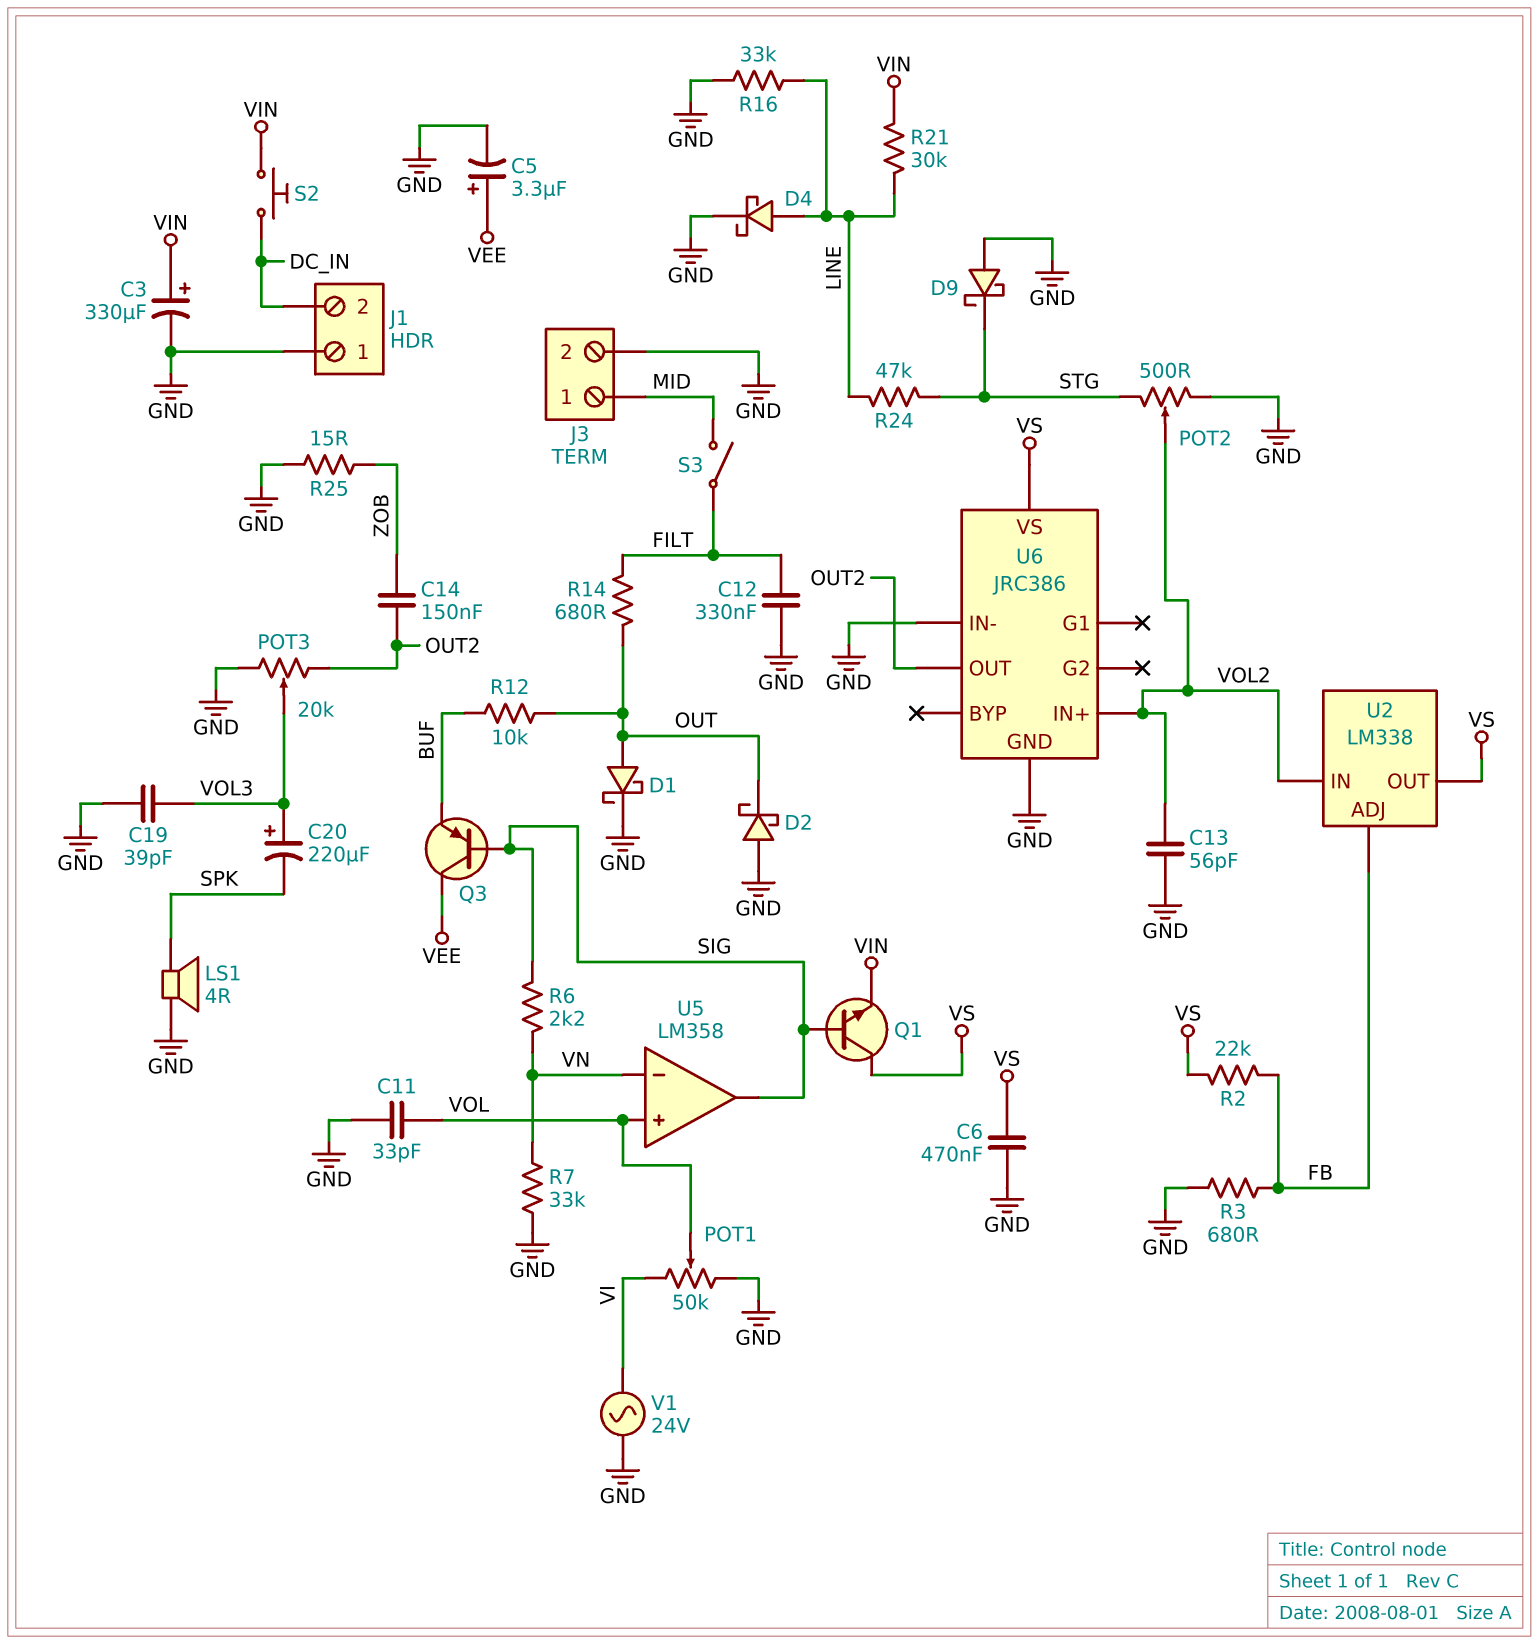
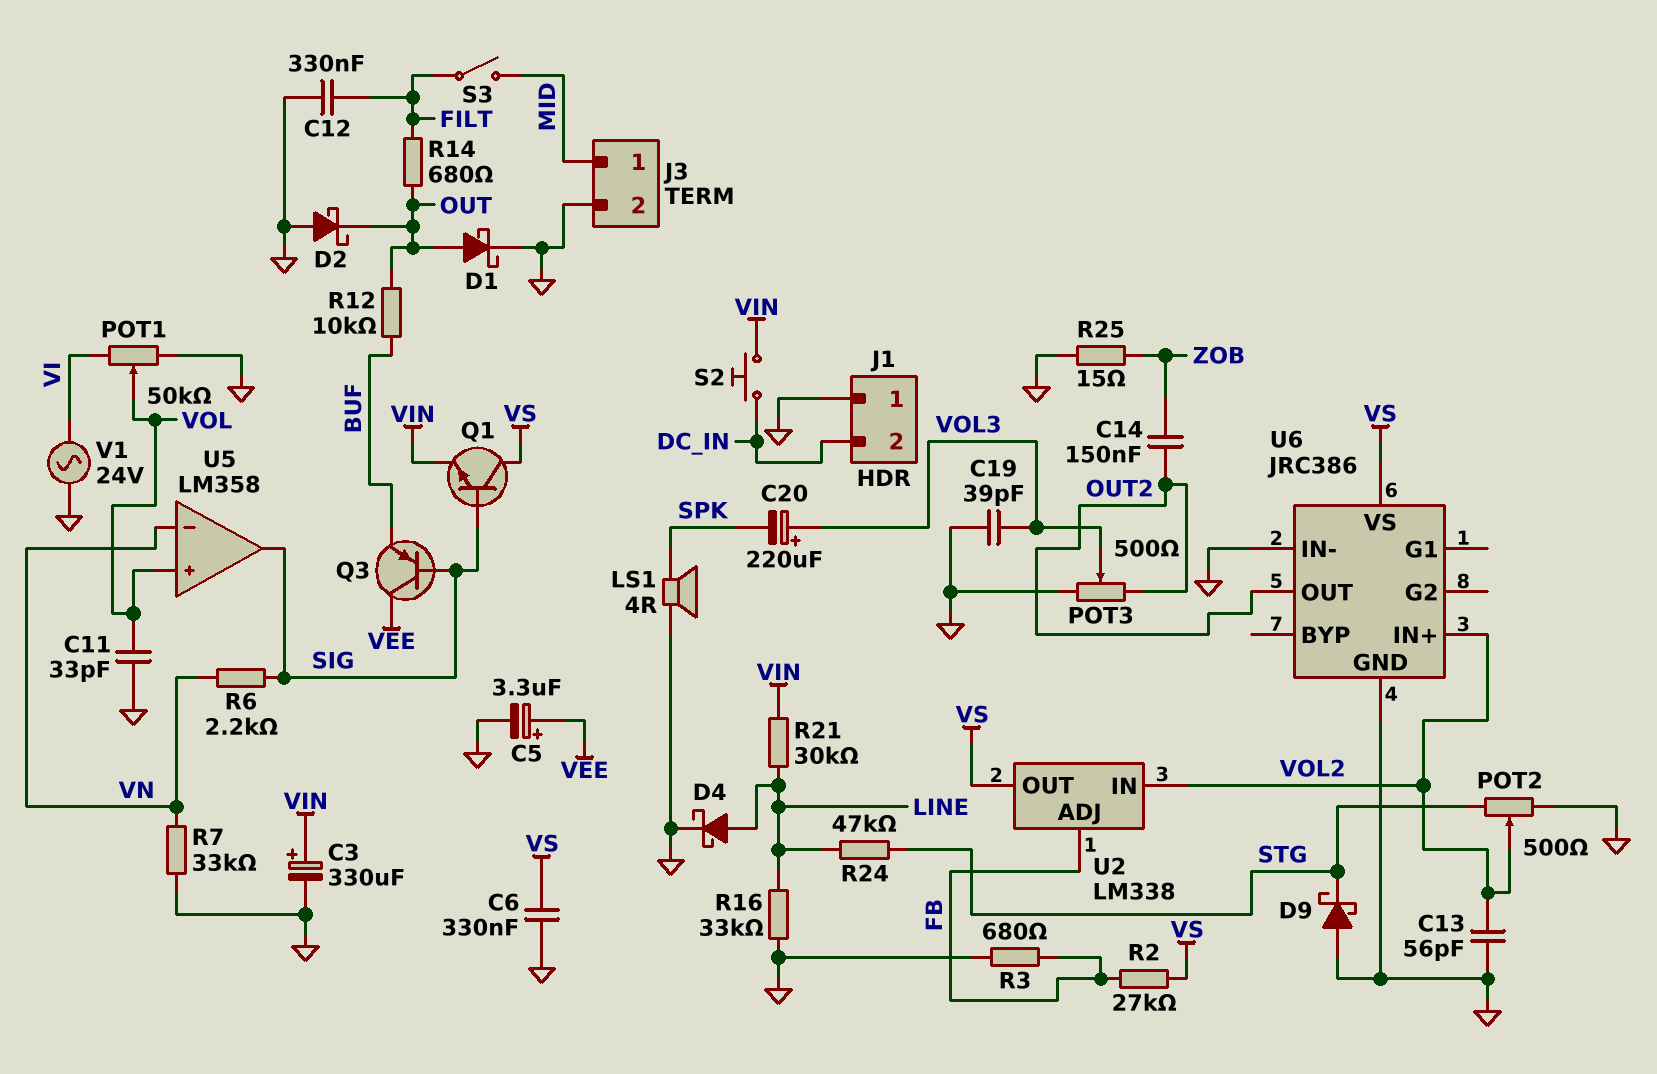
C6: 470nF (GND, VS) -> 330nF (GND, VS)
POT3: 20k (GND, OUT2, wiper VOL3) -> 500 (GND, OUT2, wiper VOL3)
R2: 22k (FB, VS) -> 27k (FB, VS)

